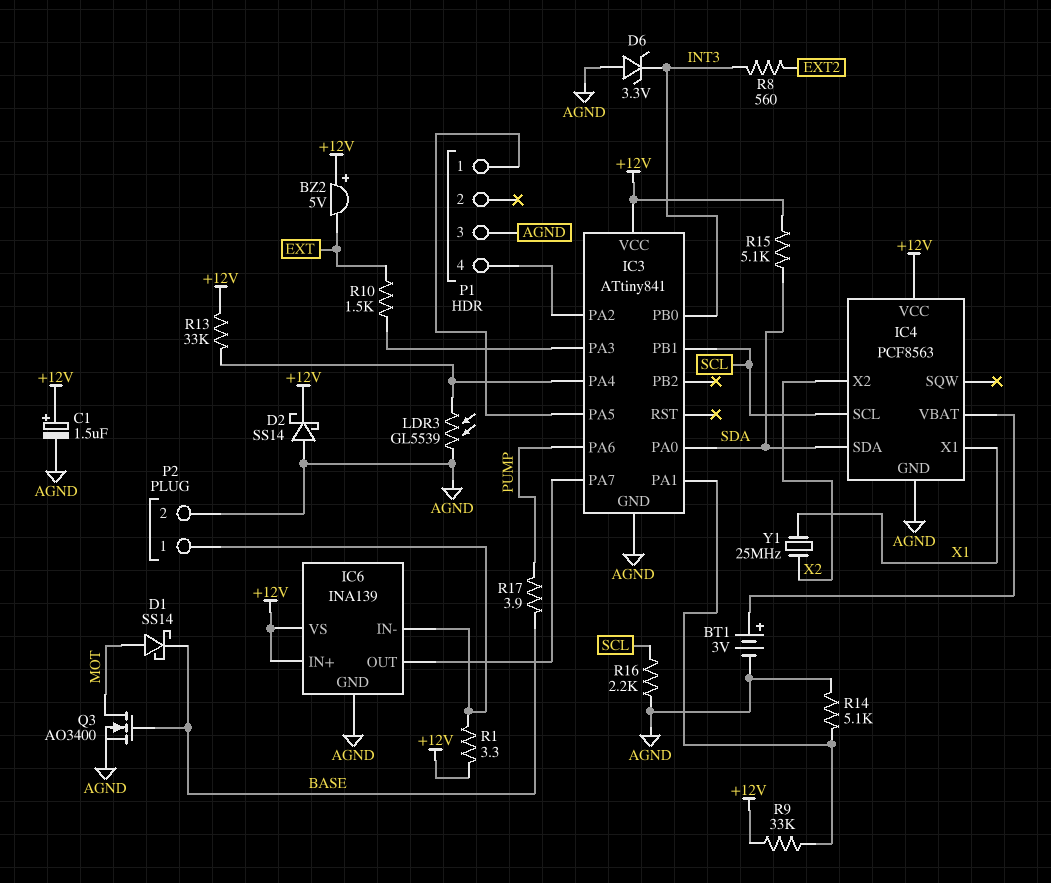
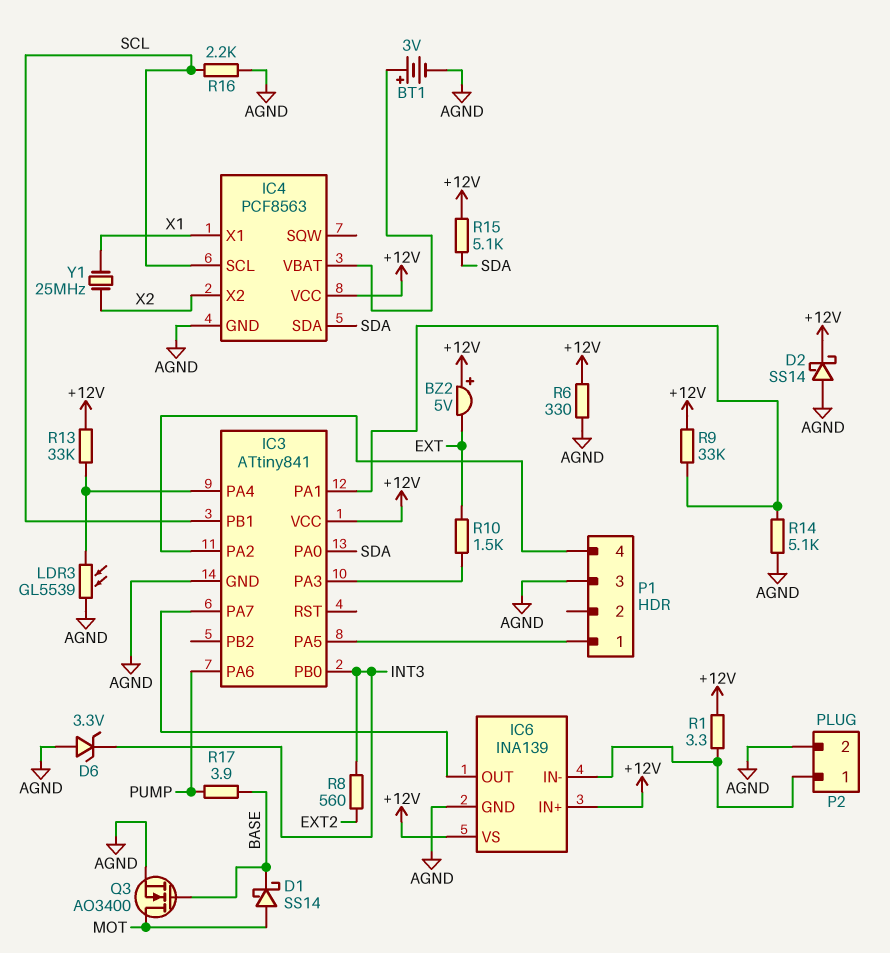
C1: 1.5uF (plus +12V, minus AGND) -> none
R6: none -> 330 (+12V, AGND)

